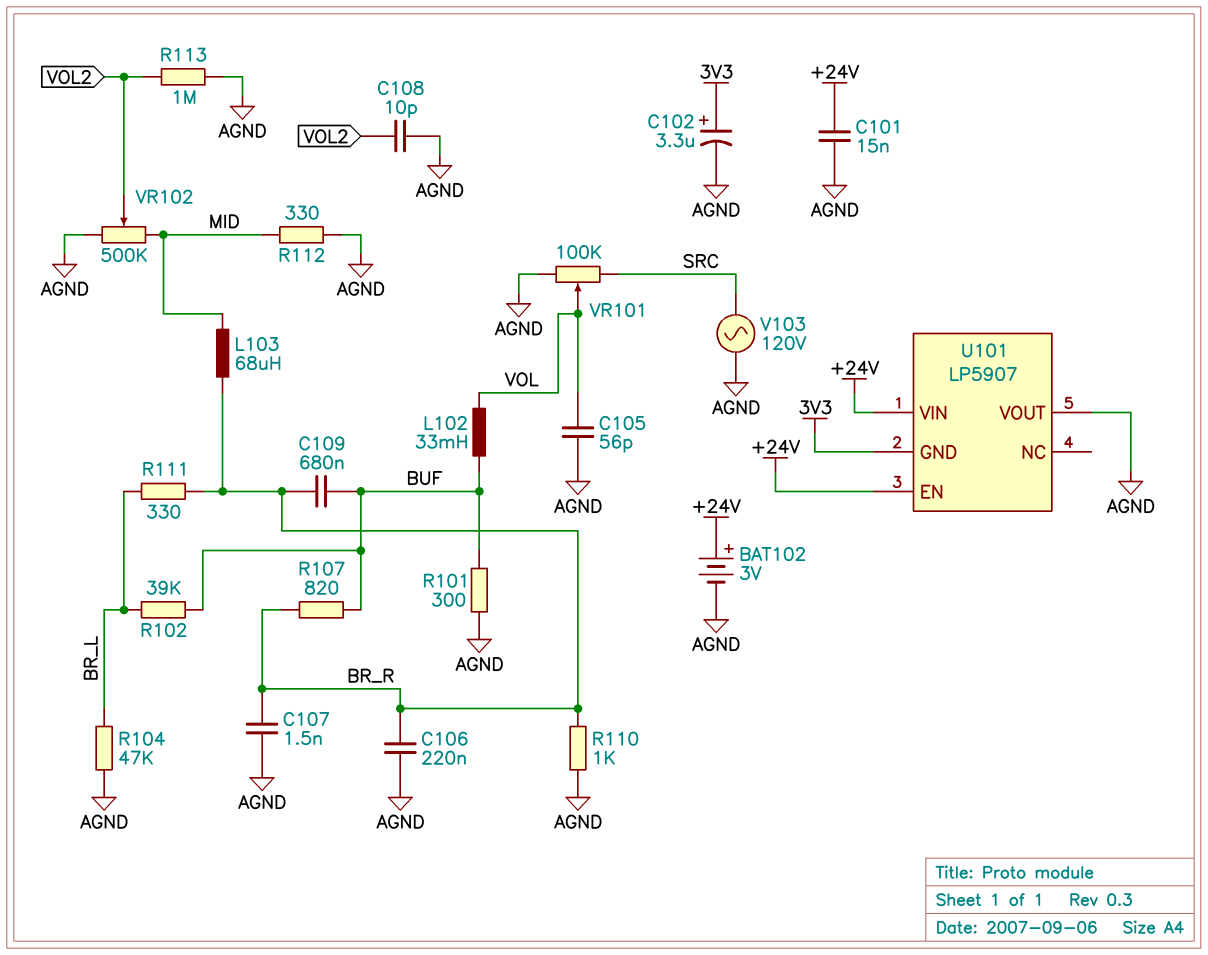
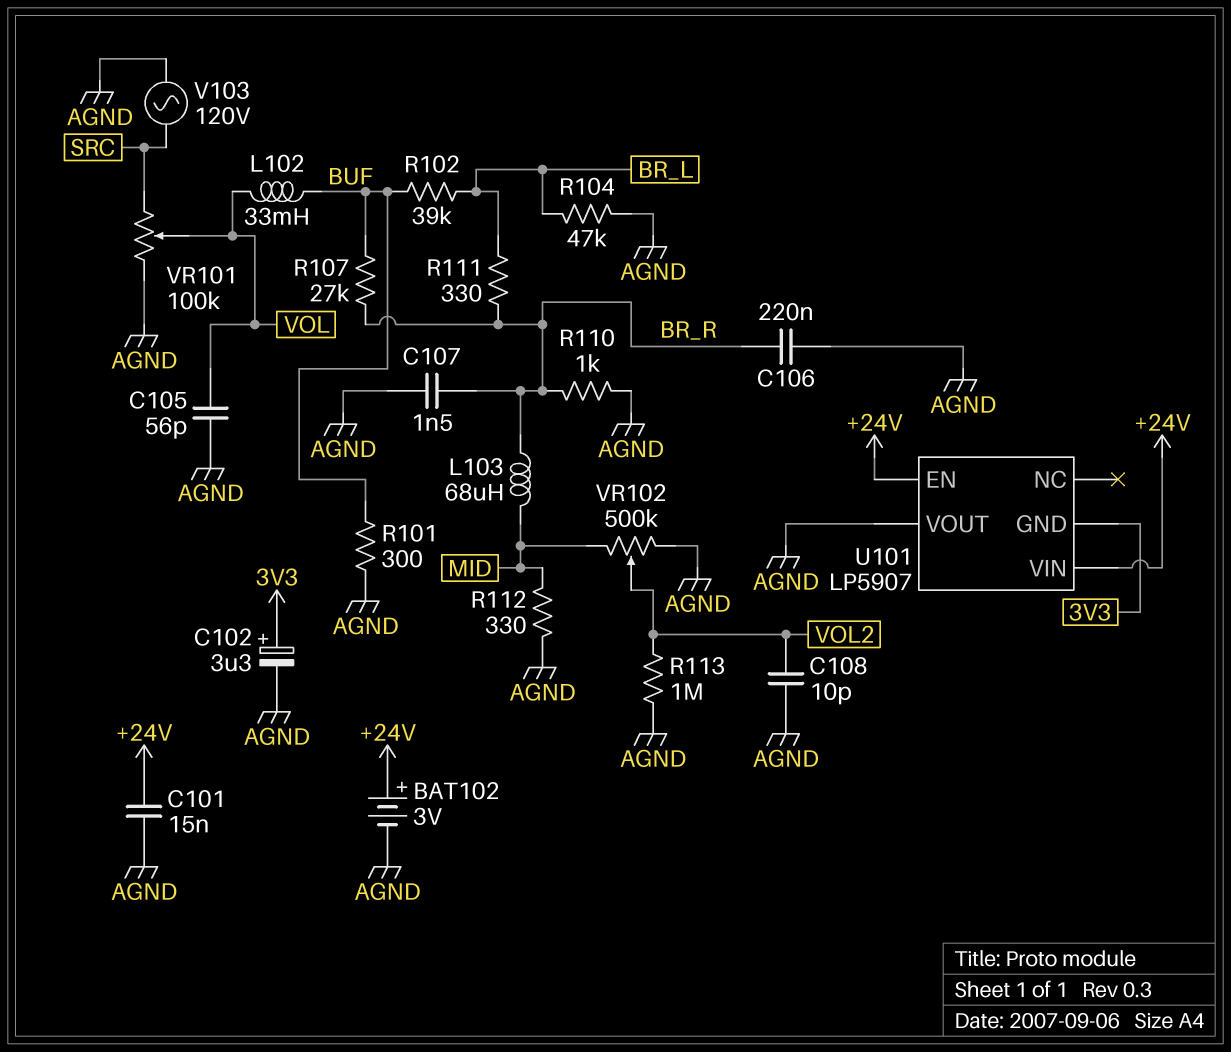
C109: 680nF (BR_R, BUF) -> none
R107: 820 (BR_R, BUF) -> 27k (BR_R, BUF)

